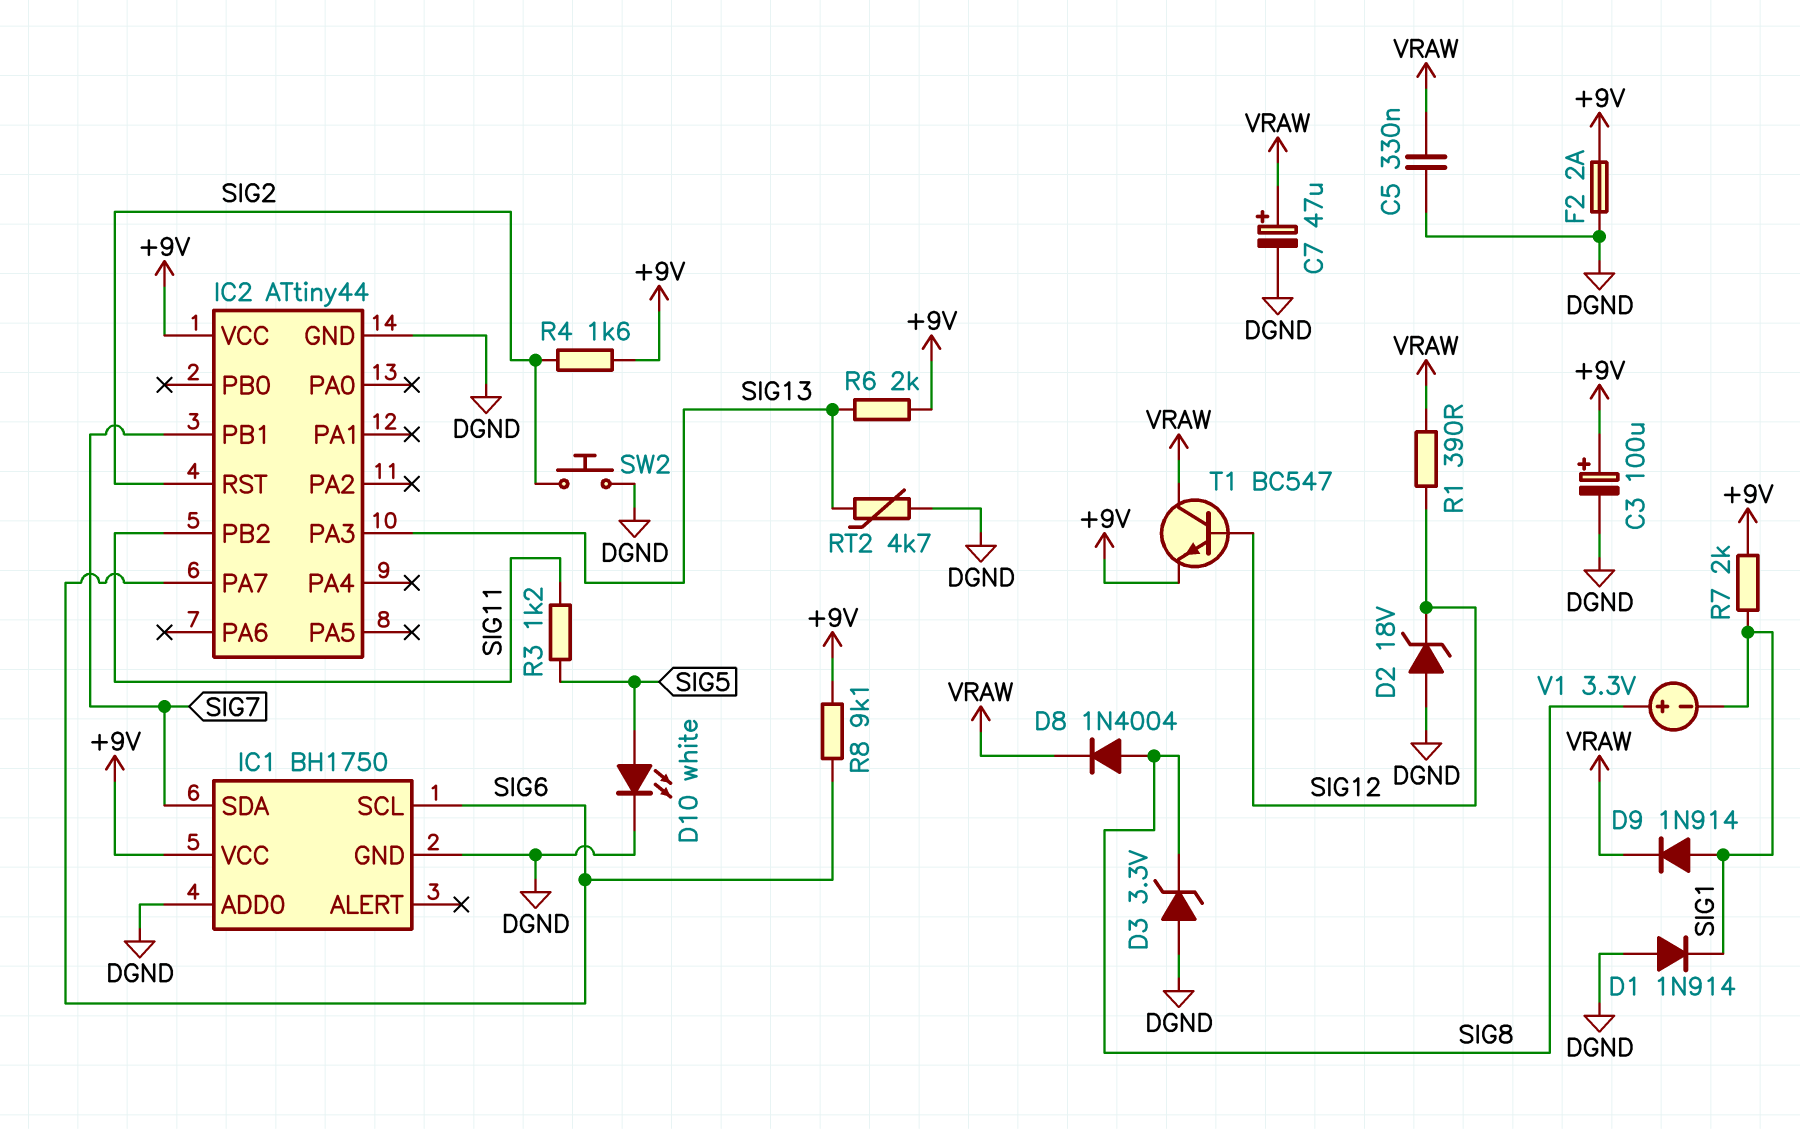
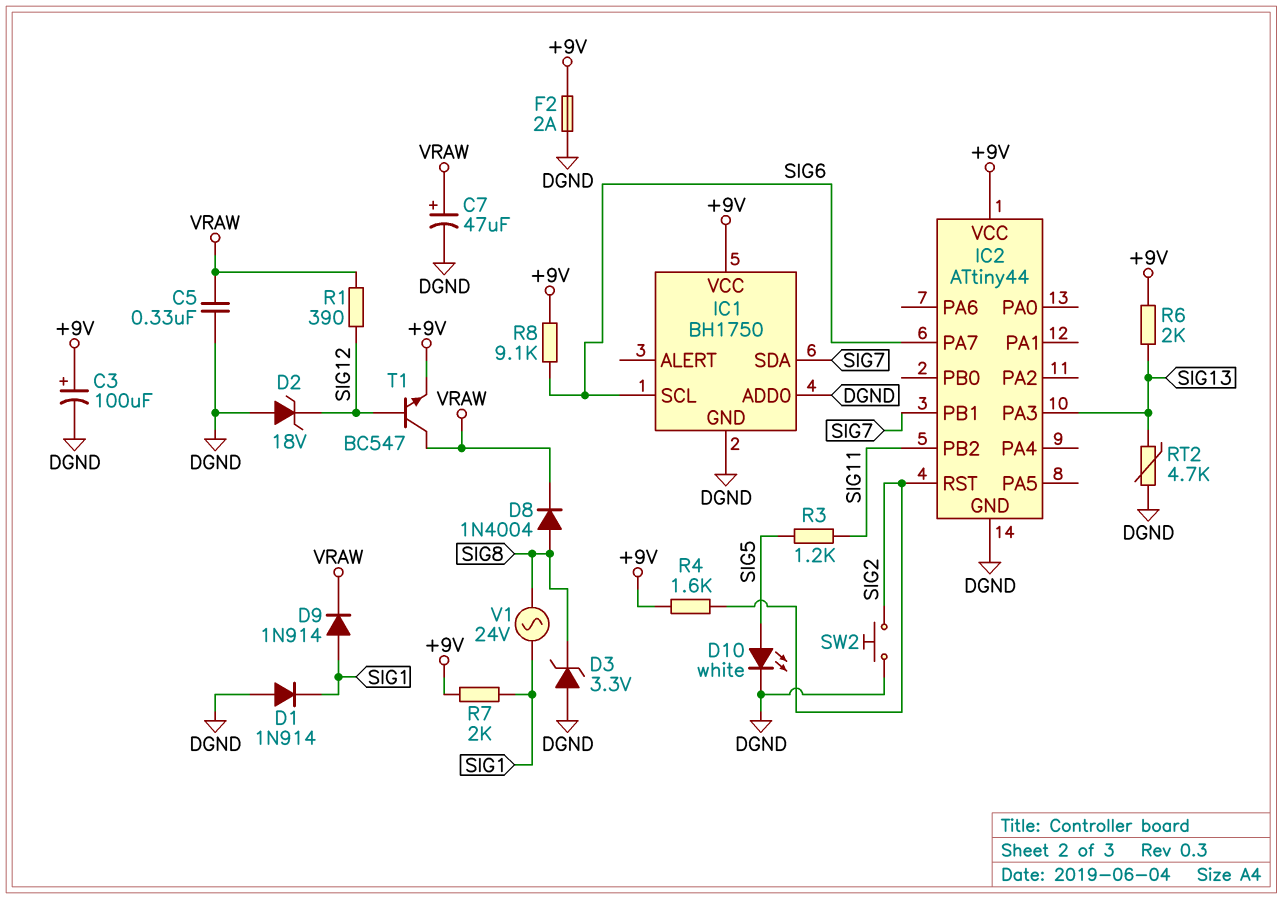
V1: 3.3V (plus SIG8, minus SIG1) -> AC 24V (SIG1, SIG8)

